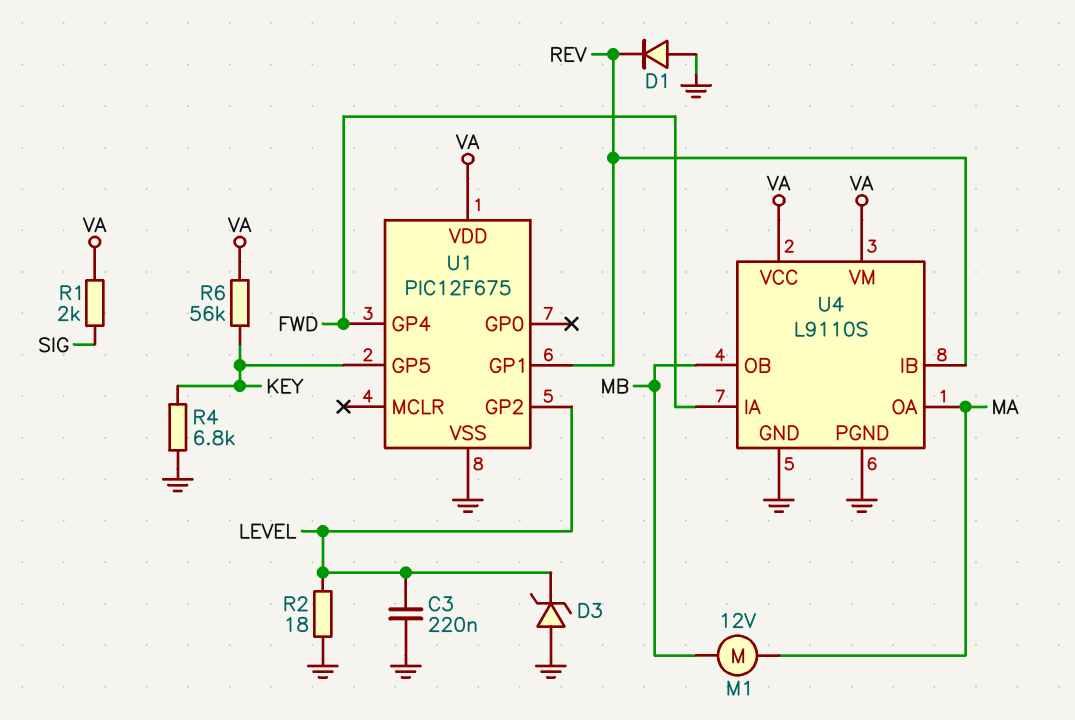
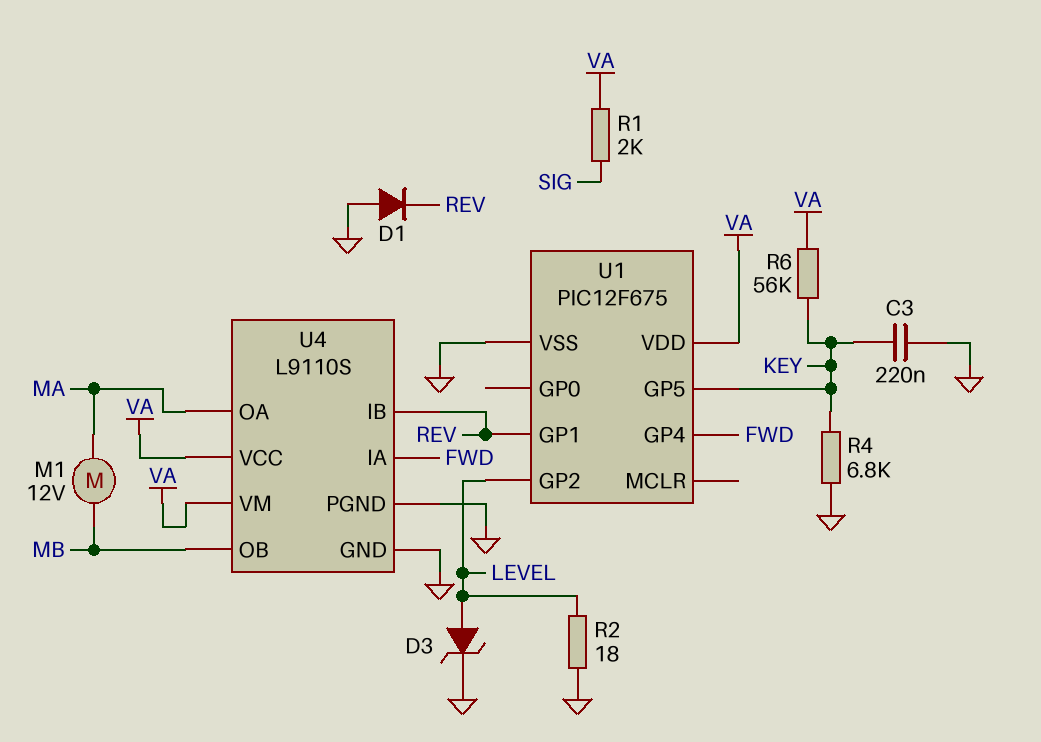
C3: 220nF (GND, LEVEL) -> 220nF (GND, KEY)
D3: zener (A GND, K LEVEL) -> zener (A LEVEL, K GND)

